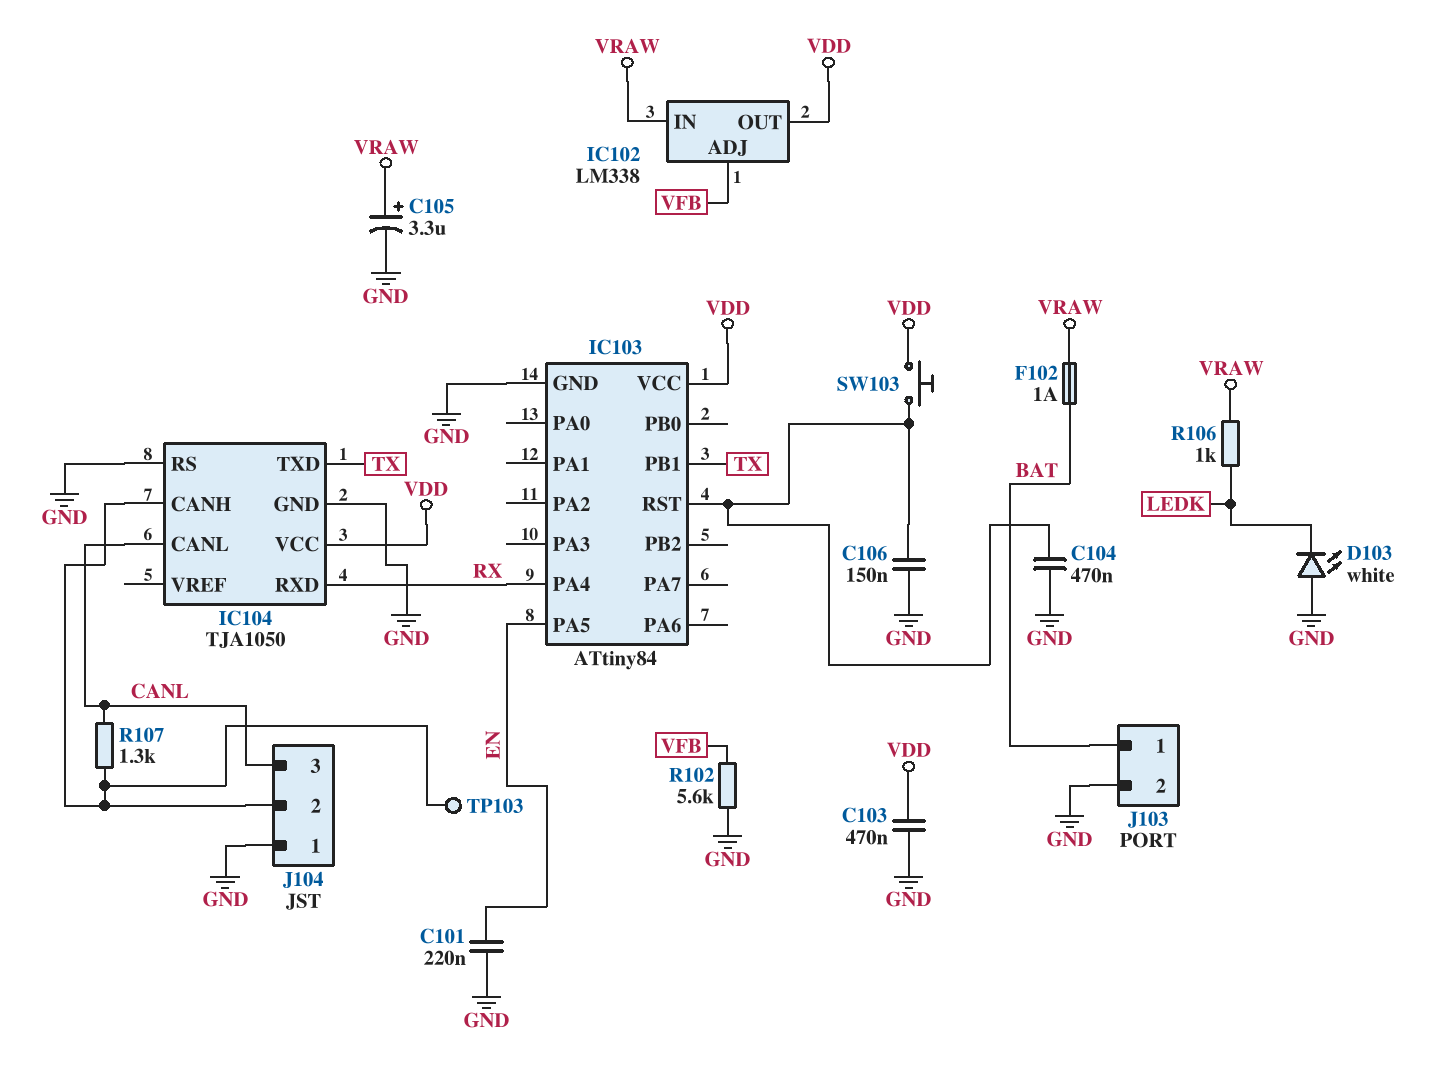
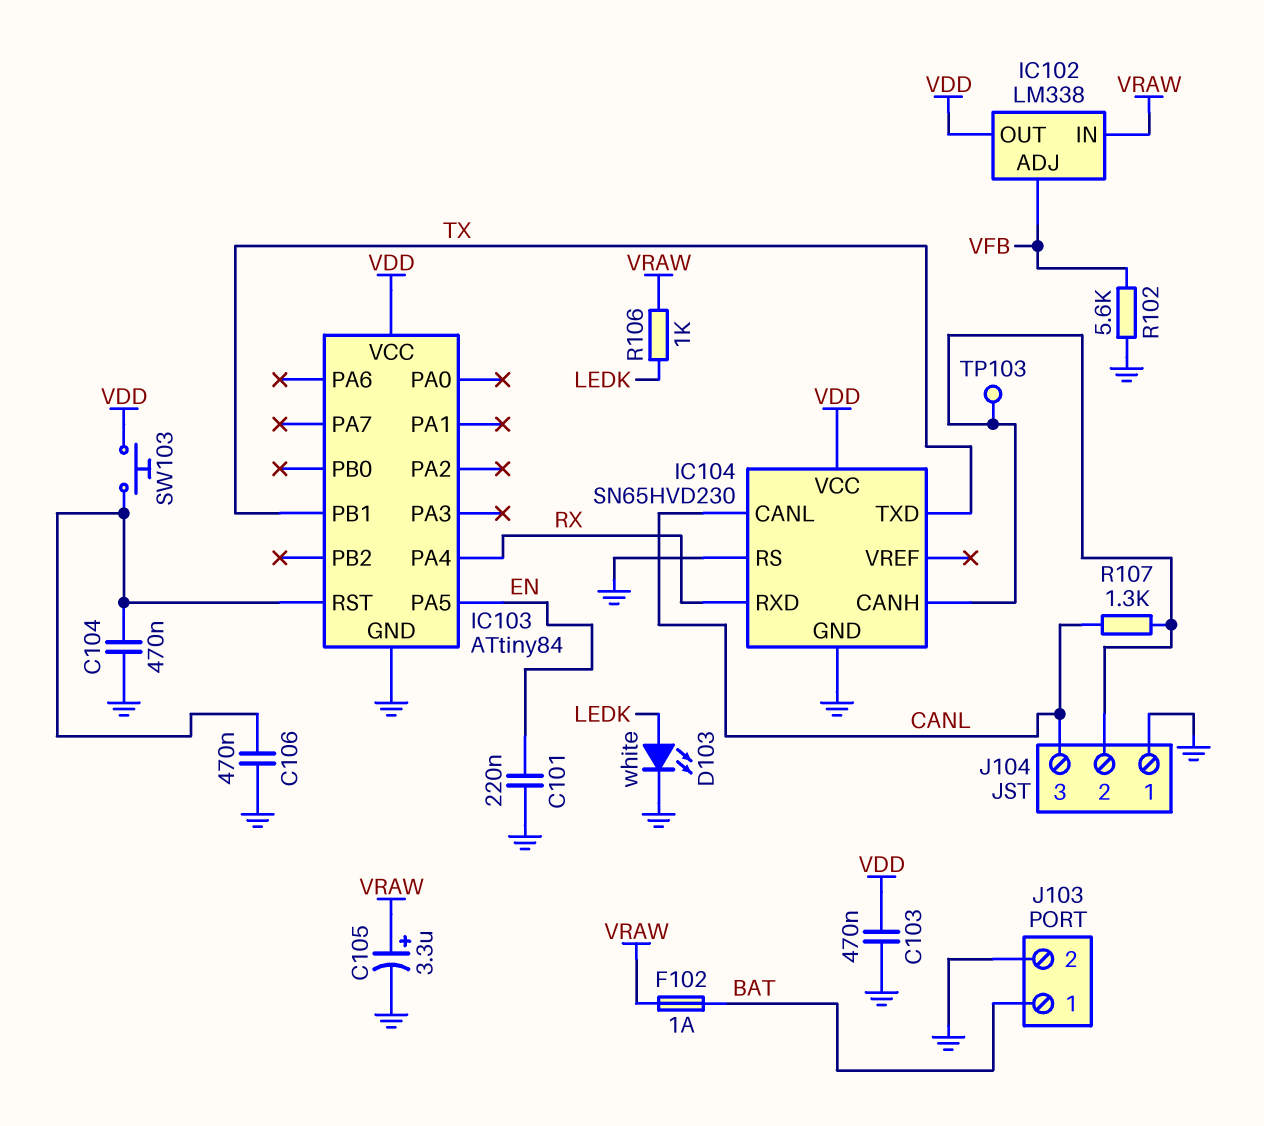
C106: 150nF (GND, IC103/RST) -> 470nF (GND, IC103/RST)
D103: LED white (A GND, K LEDK) -> LED white (A LEDK, K GND)
IC104: TJA1050 -> SN65HVD230

